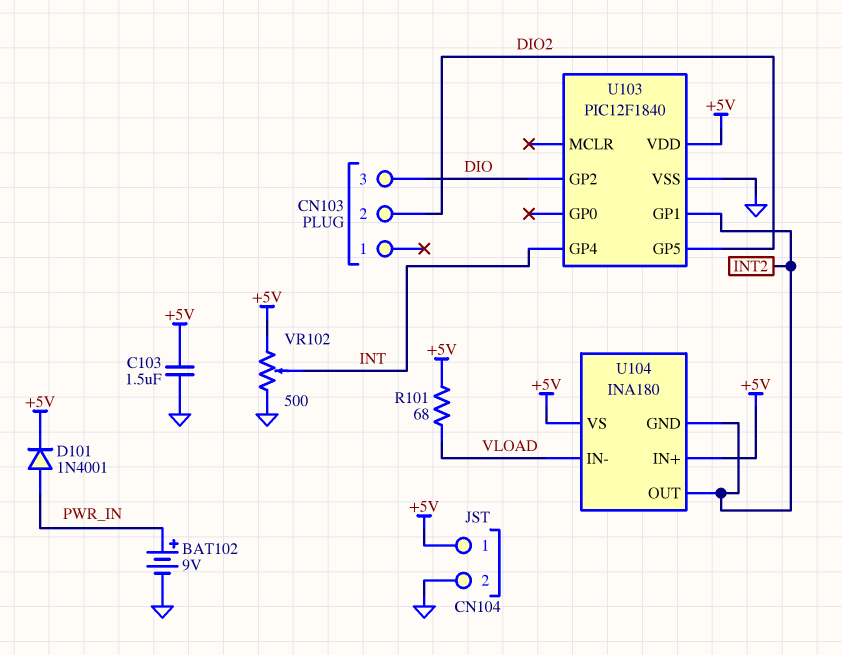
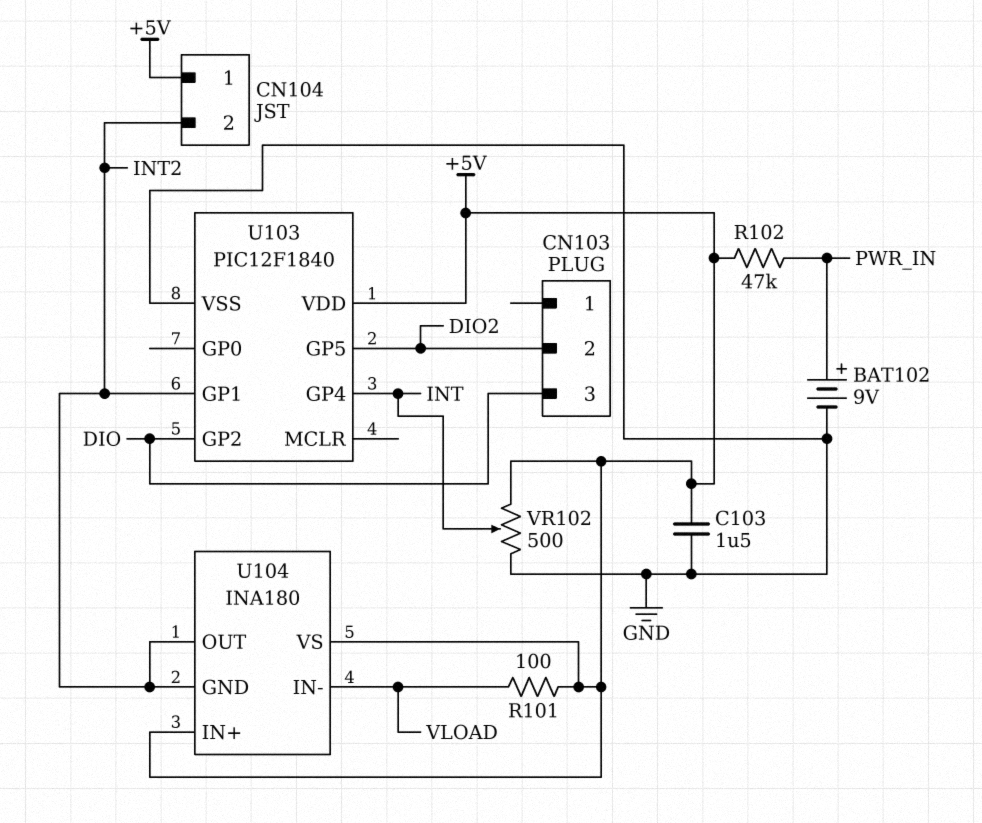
CN104 pin 2: GND -> INT2
D101: diode 1N4001 (A PWR_IN, K +5V) -> none
R101: 68 (+5V, VLOAD) -> 100 (+5V, VLOAD)
R102: none -> 47k (+5V, PWR_IN)

